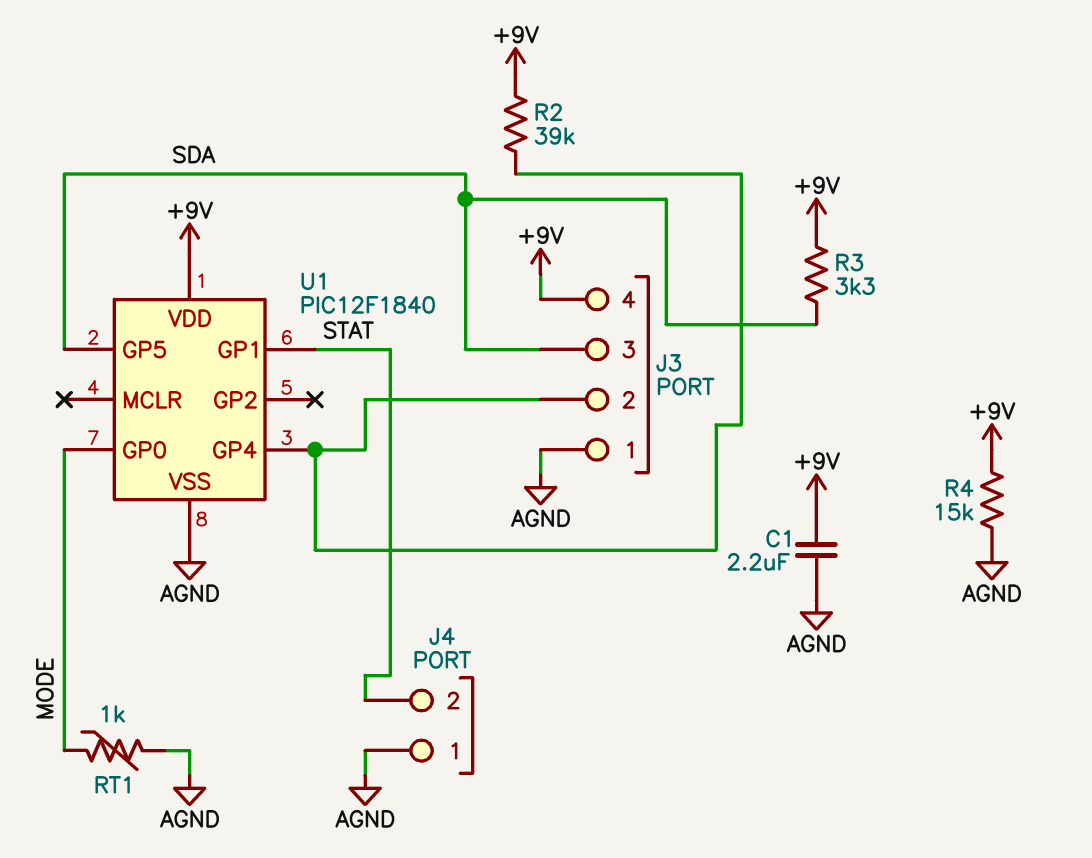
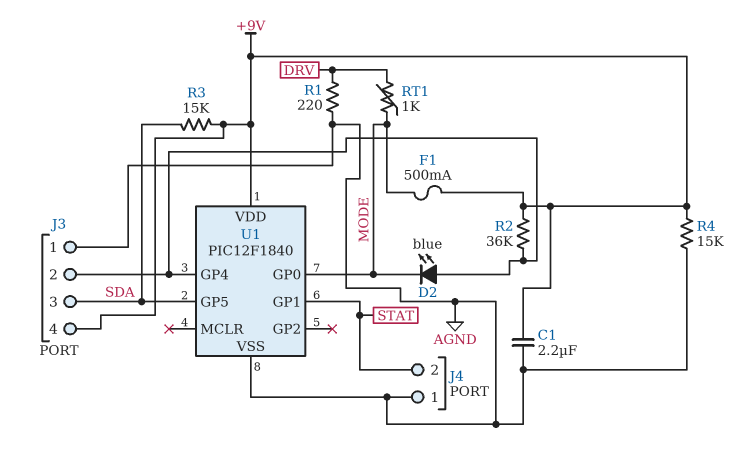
D2: none -> LED blue (A J3/2, K MODE)
F1: none -> 500mA (+9V, MODE)
R1: none -> 220 (AGND, DRV)
R2: 39k (+9V, J3/2) -> 36k (+9V, J3/2)
R3: 3.3k (+9V, SDA) -> 15k (+9V, SDA)
RT1: 1k (AGND, MODE) -> 1k (DRV, MODE)

